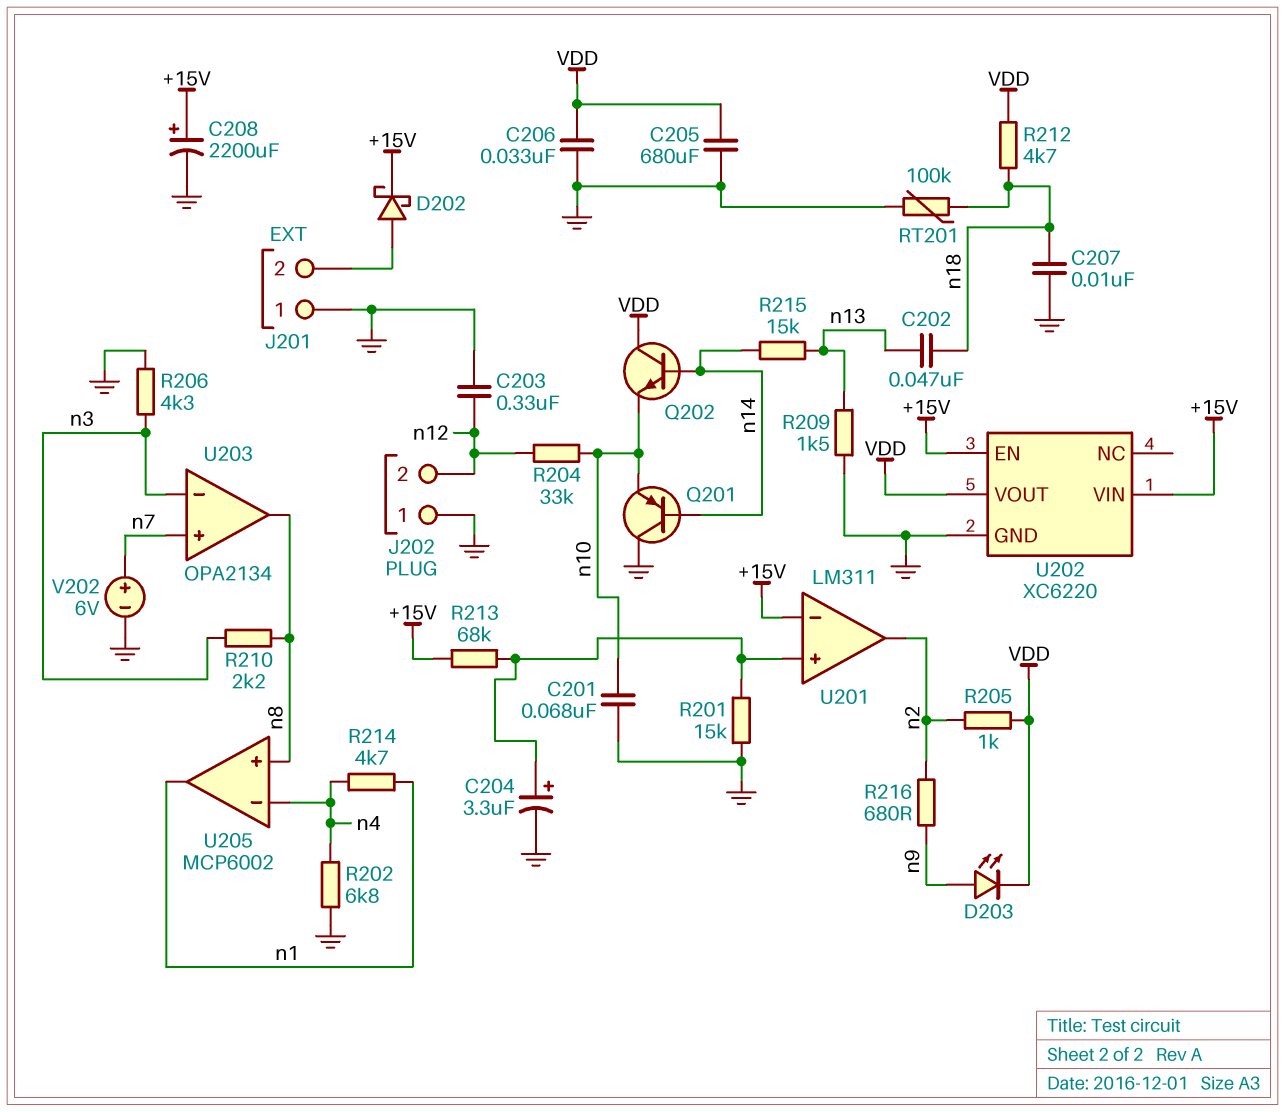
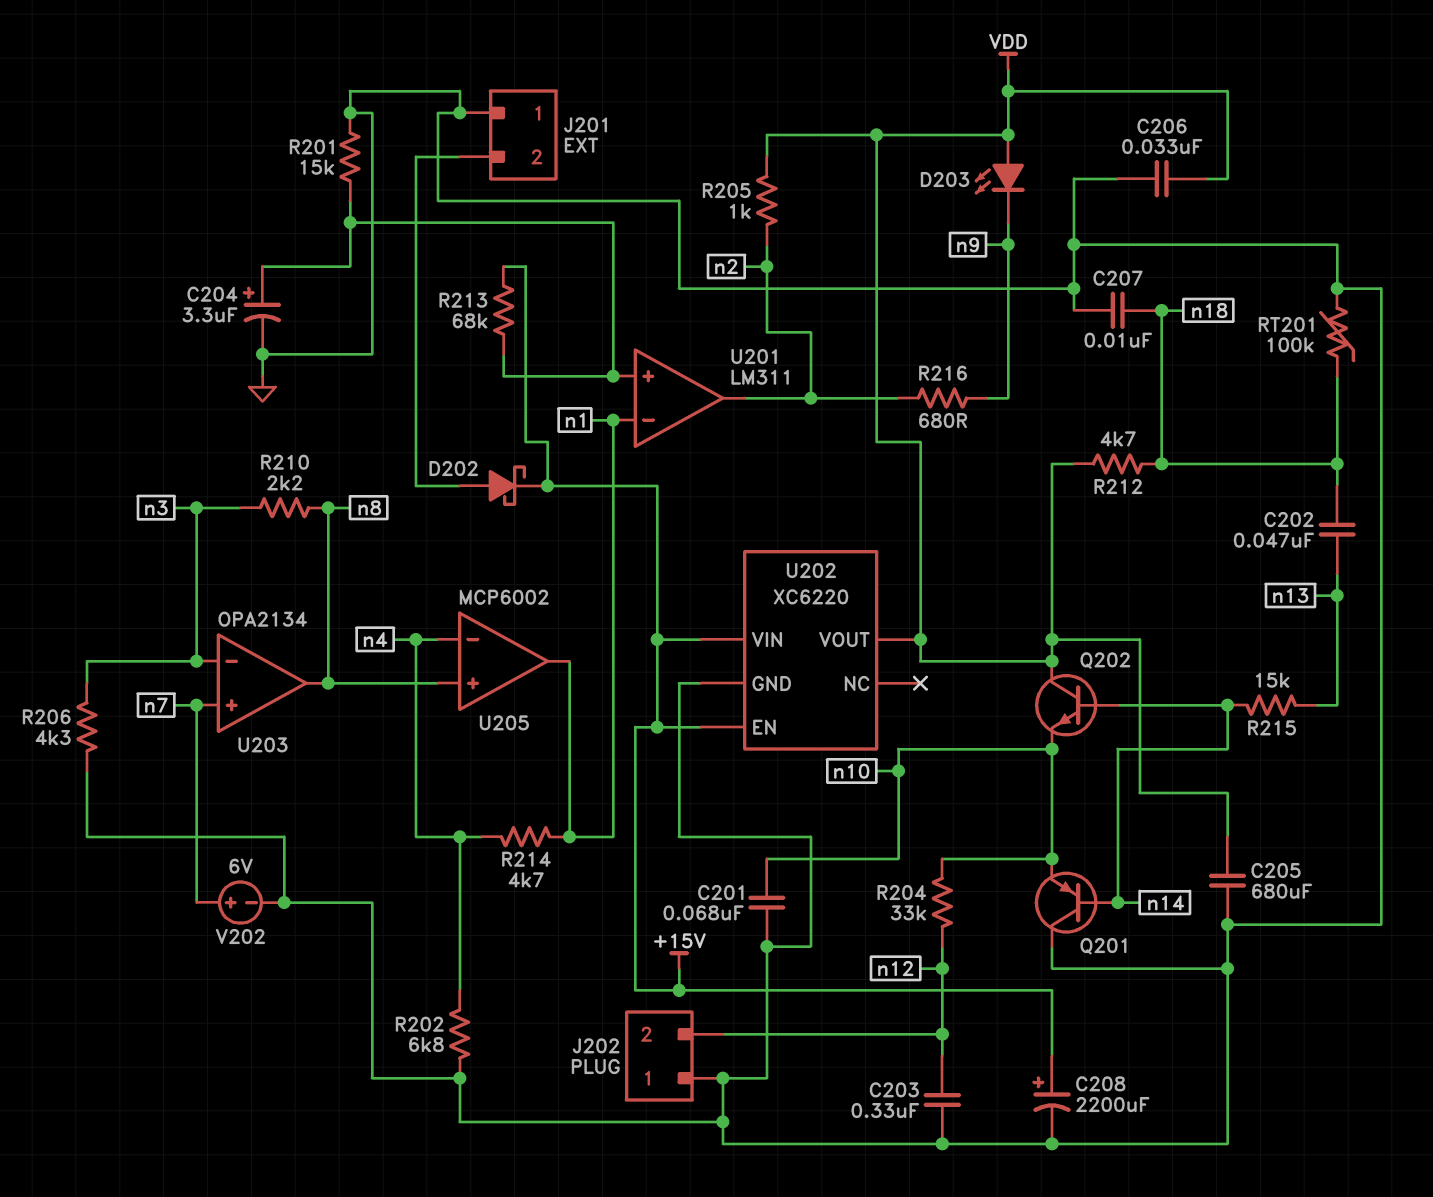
D203: LED (A n9, K VDD) -> LED (A VDD, K n9)
R209: 1.5k (GND, n13) -> none
U201 pin in-: +15V -> n1

